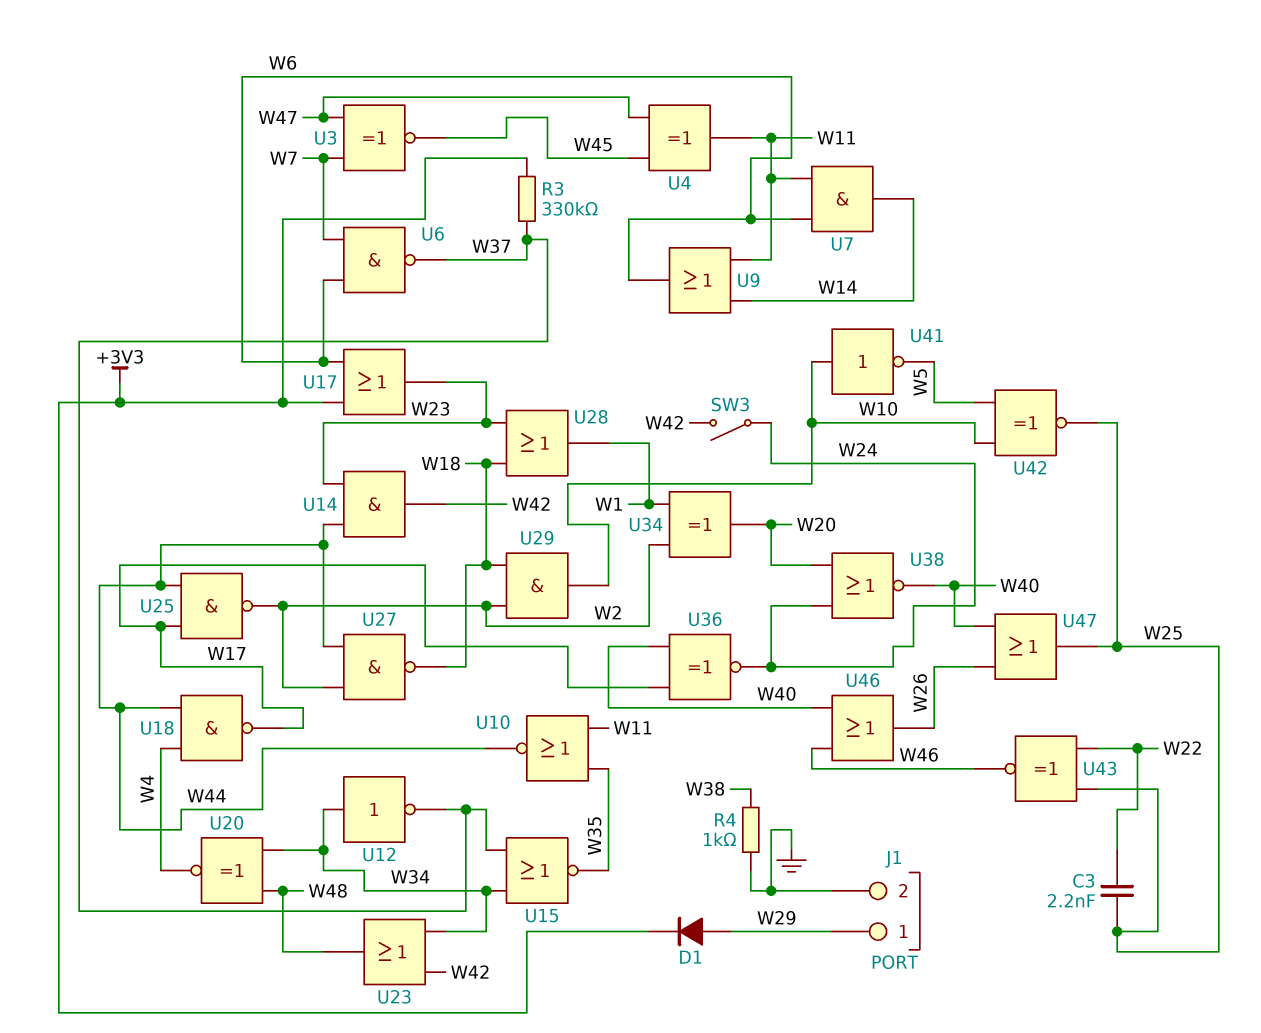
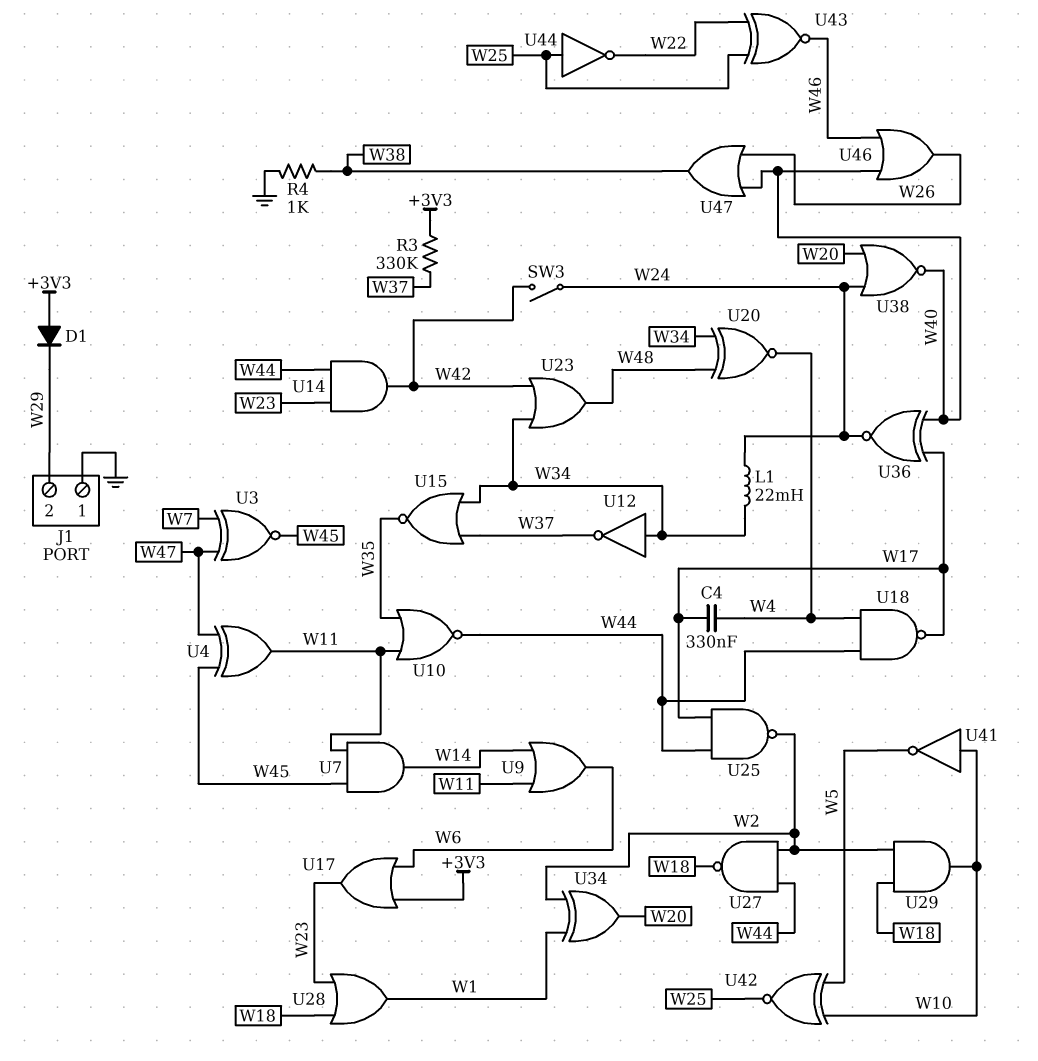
C3: 2.2nF (W22, W25) -> none
C4: none -> 330nF (W4, W17)
D1: diode (A W29, K +3V3) -> diode (A +3V3, K W29)
J1 pin 1: W29 -> GND
J1 pin 2: GND -> W29
L1: none -> 22mH (W24, W34)
U6: NAND (in W6, in W7, out W37) -> none
U7: AND (in W6, in W11, out W14) -> AND (in W11, in W45, out W14)
U44: none -> NOT (in W25, out W22)
U47: OR (in W26, in W40, out W25) -> OR (in W26, in W40, out W38)

